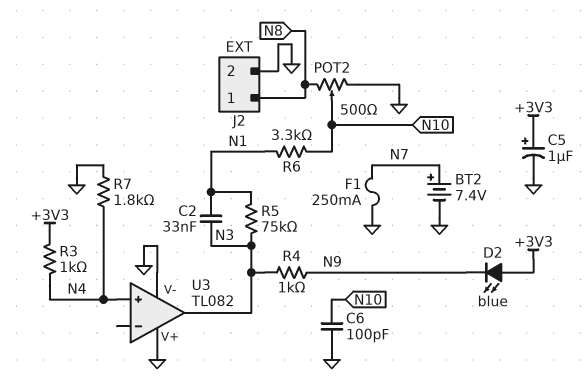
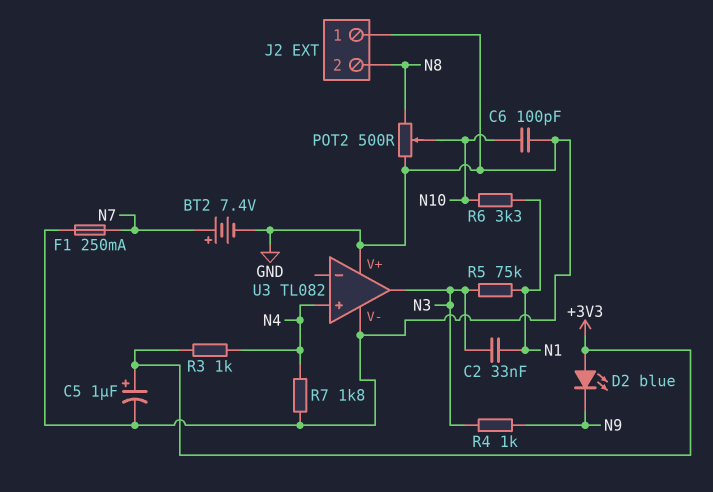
J2 pin 1: N8 -> GND
J2 pin 2: GND -> N8

